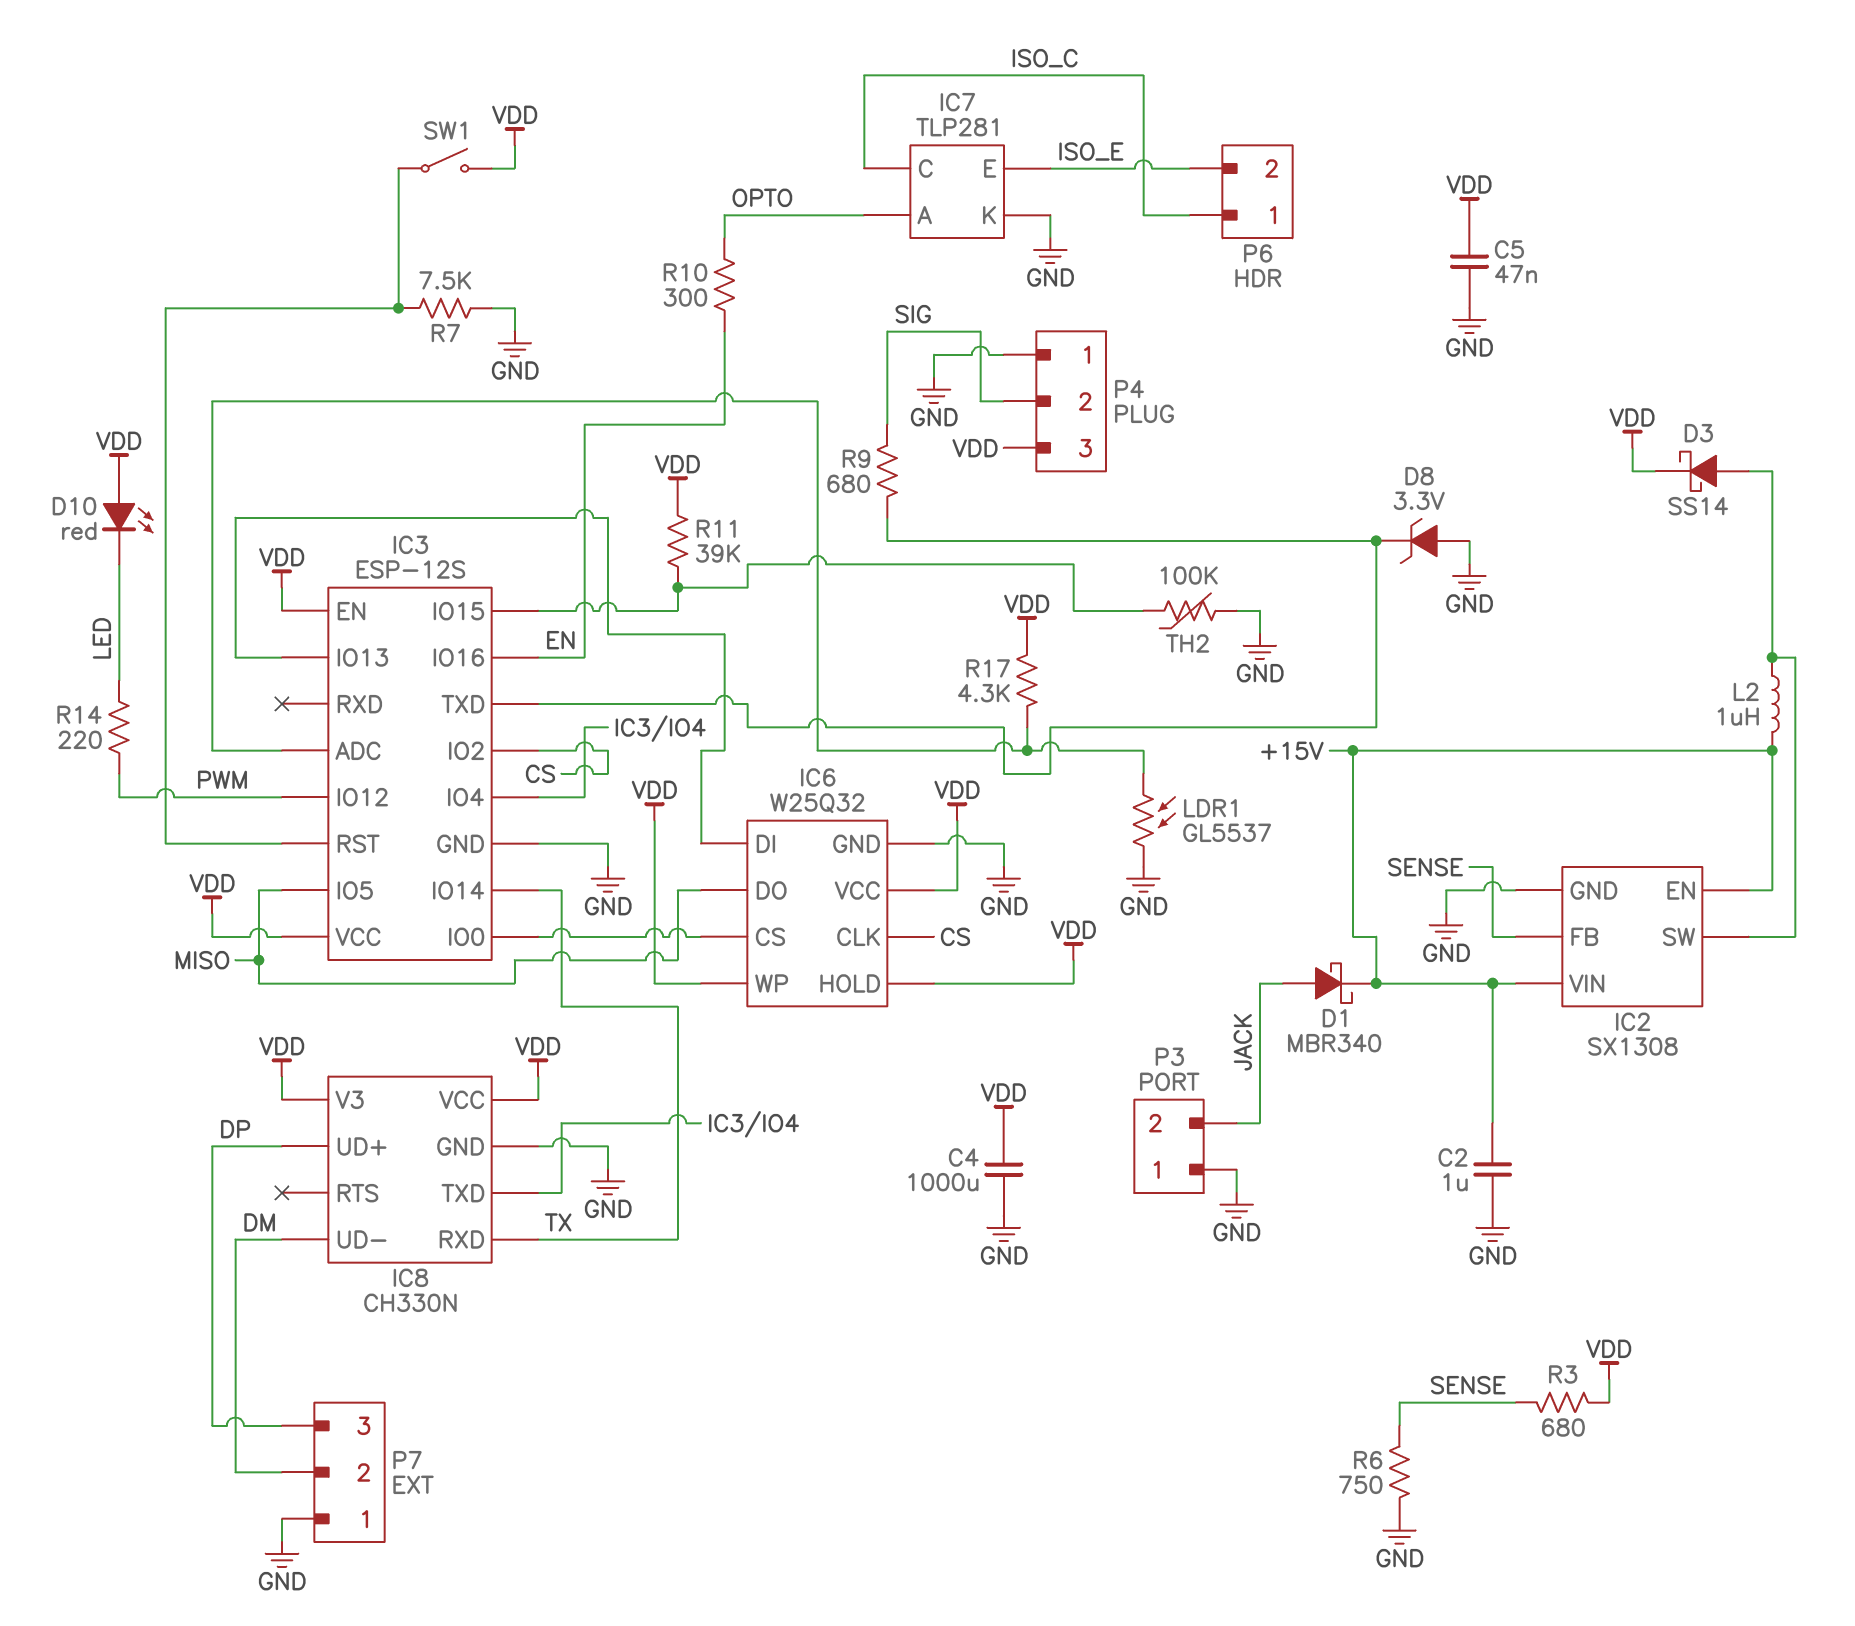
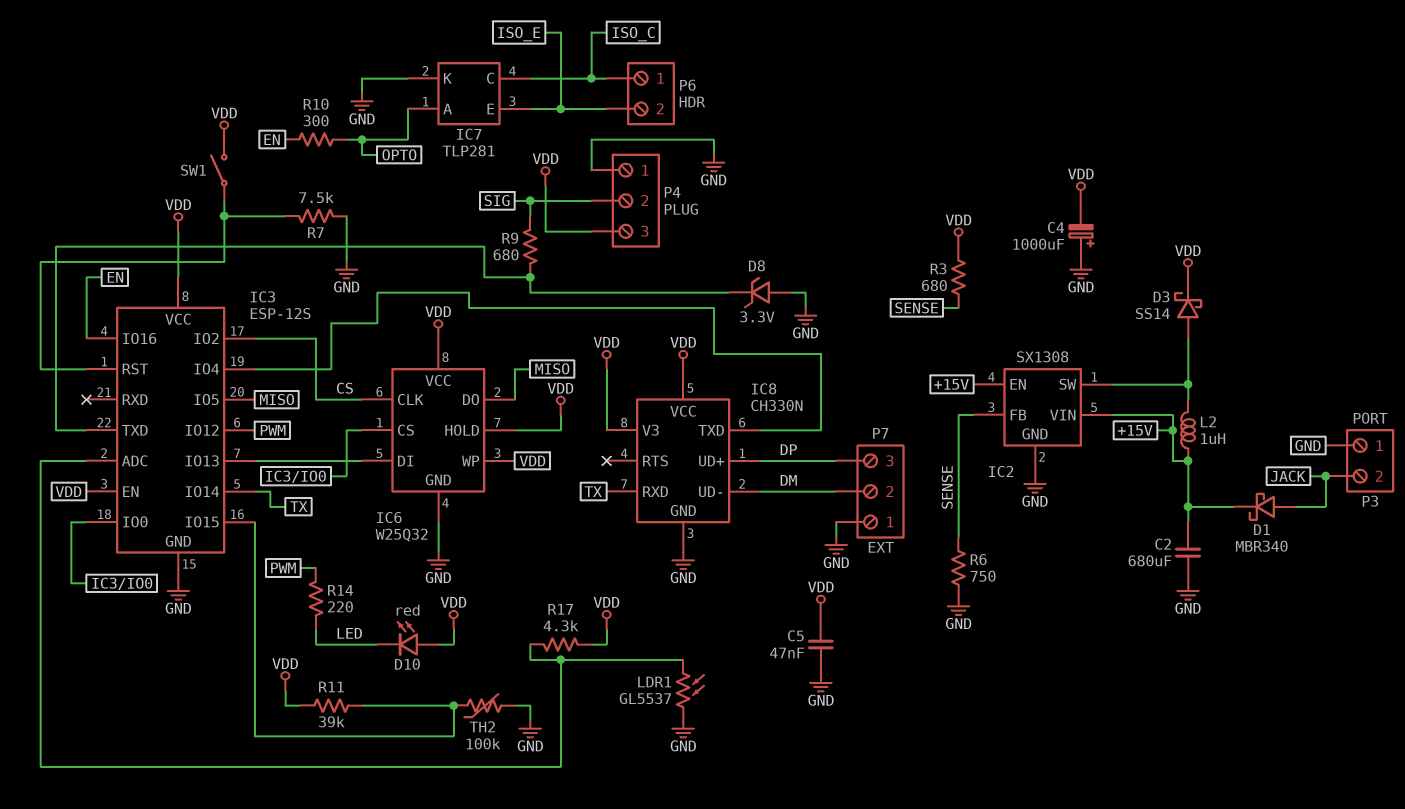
C2: 1uF (+15V, GND) -> 680uF (+15V, GND)
C4: 1000uF (GND, VDD) -> 1000uF (plus GND, minus VDD)

